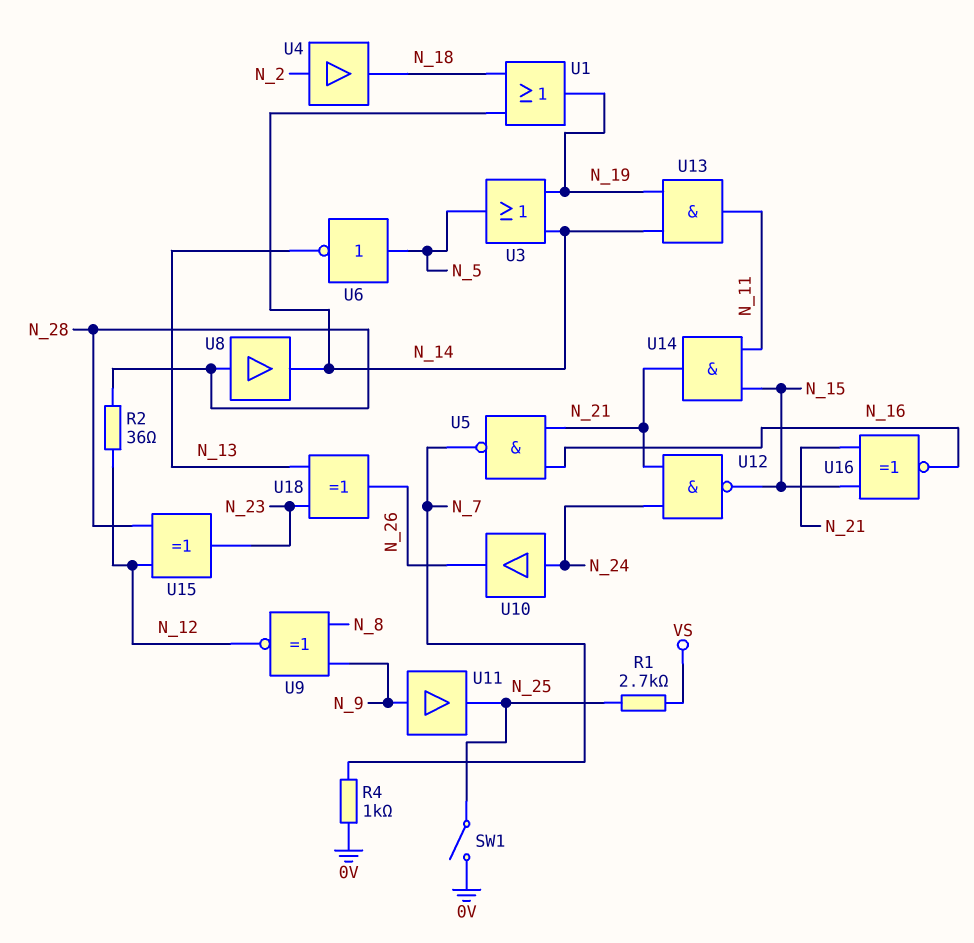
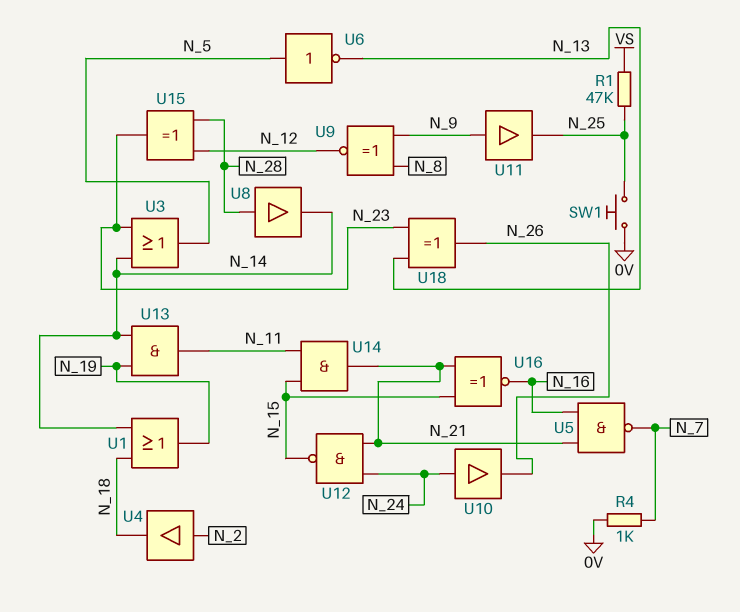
R1: 2.7k (N_25, VS) -> 47k (N_25, VS)
R2: 36 (N_12, N_28) -> none
SW1: switch (0V, N_25) -> button (0V, N_25)
U3: OR (in N_14, in N_19, out N_5) -> OR (in N_14, in N_23, out N_5)

